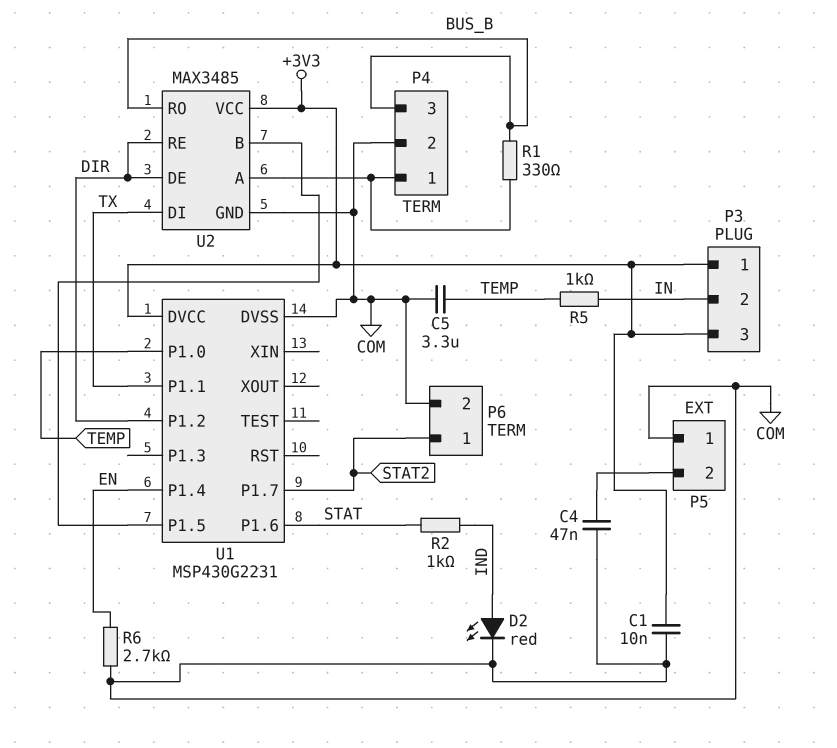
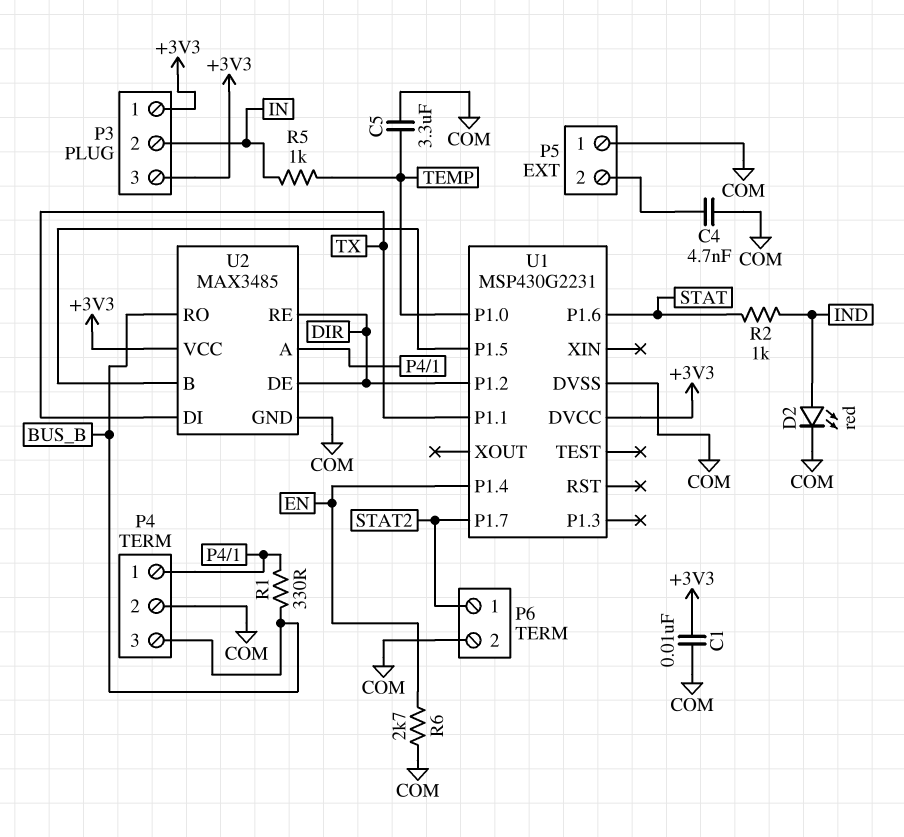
C4: 47nF (COM, P5/2) -> 4.7nF (COM, P5/2)

